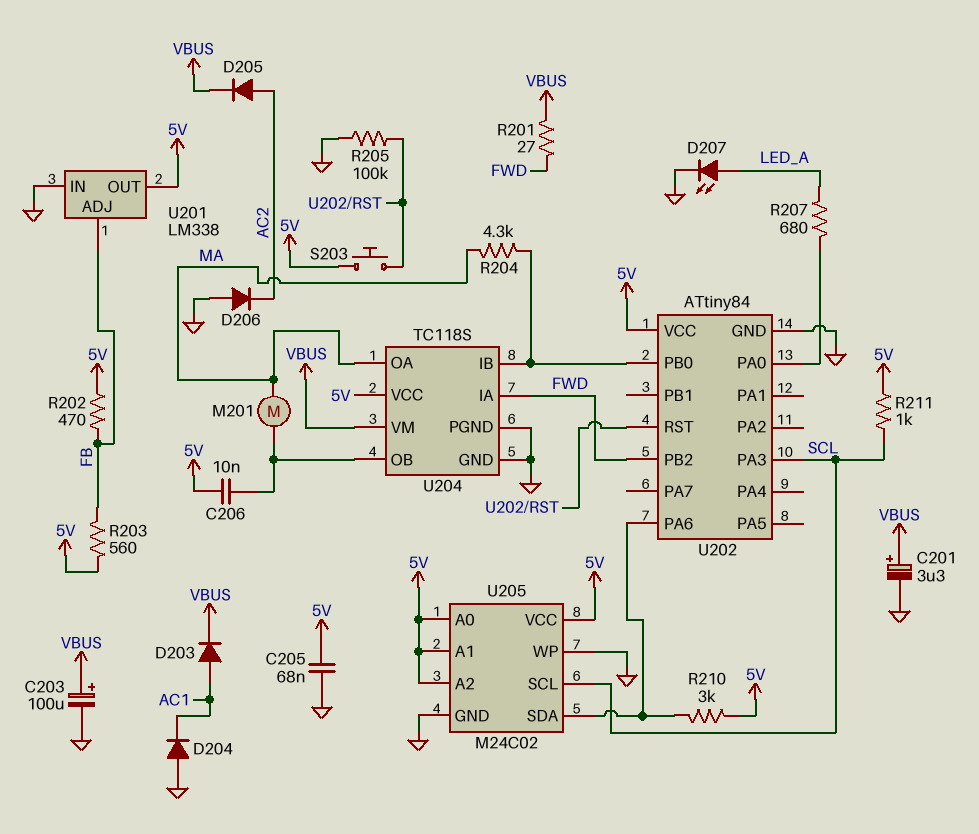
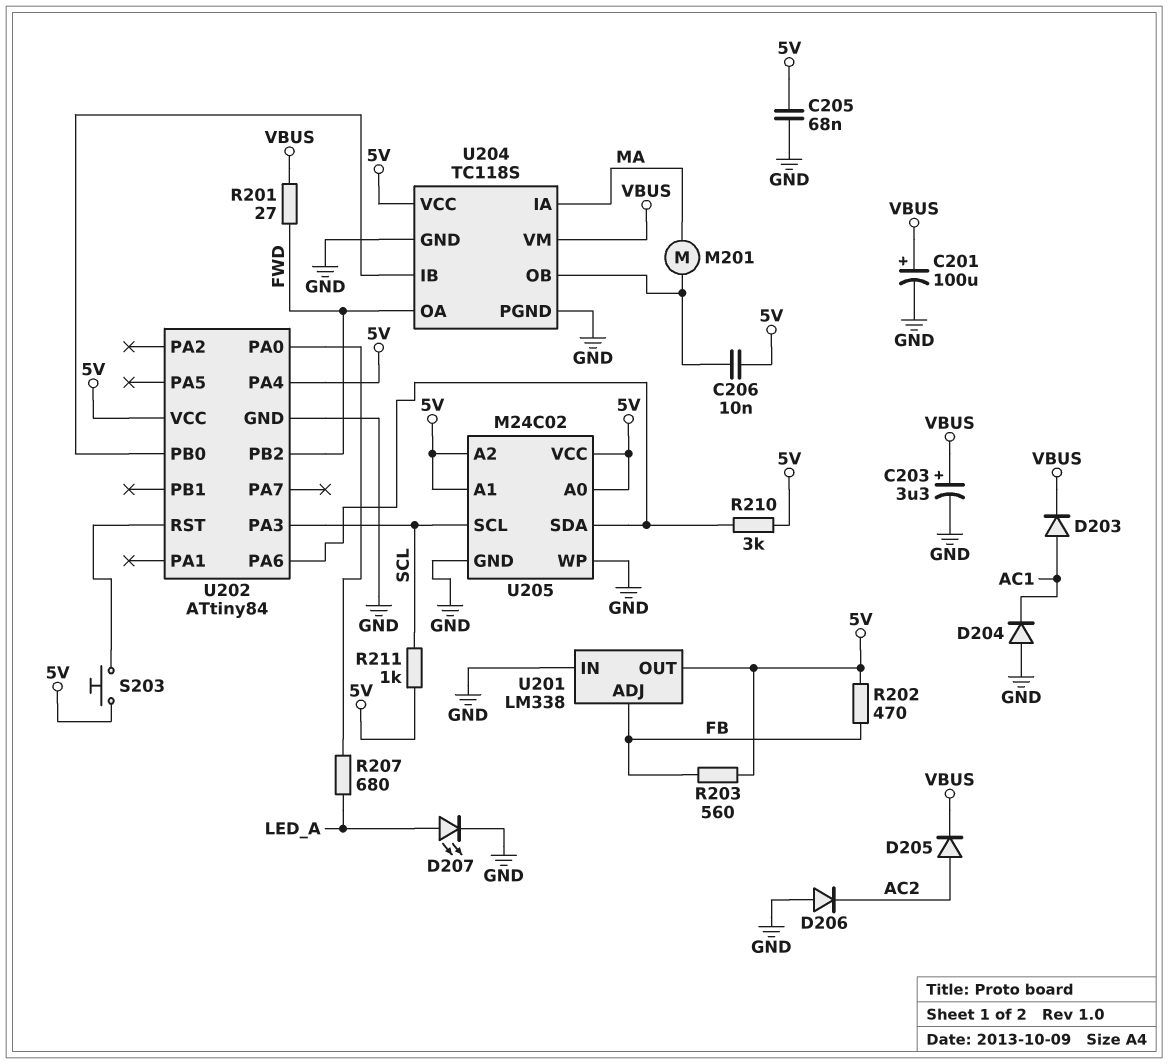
C201: 3.3uF (plus VBUS, minus GND) -> 100uF (plus VBUS, minus GND)
C203: 100uF (plus VBUS, minus GND) -> 3.3uF (plus VBUS, minus GND)
R204: 4.3k (MA, U202/PB0) -> none
R205: 100k (GND, U202/RST) -> none
U202 pin PA4: none -> 5V
U204 pin IA: FWD -> MA
U204 pin OA: MA -> FWD

